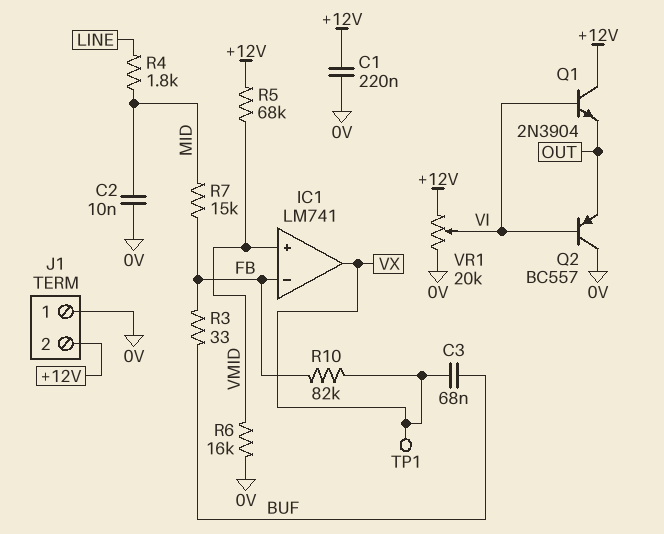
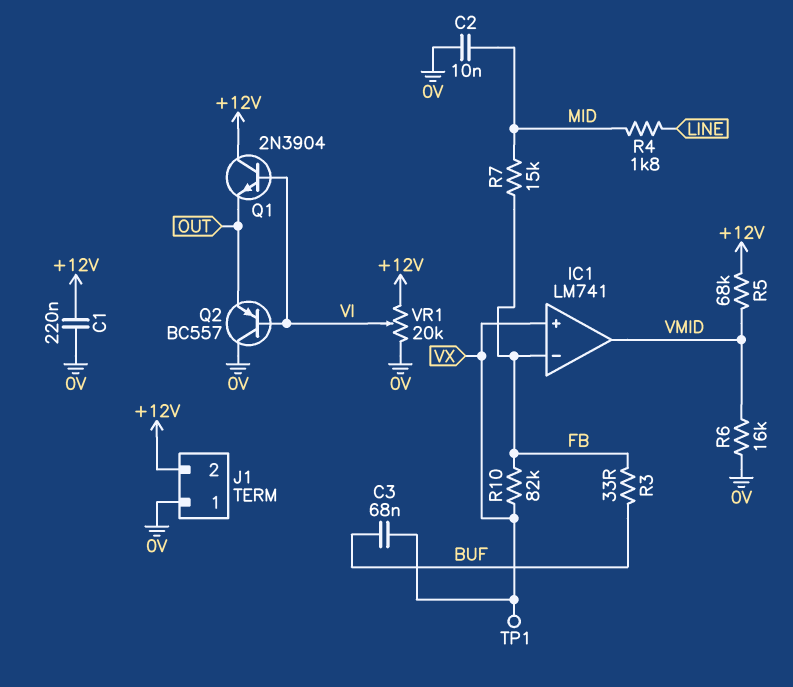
IC1 pin in+: VMID -> VX
IC1 pin out: VX -> VMID

